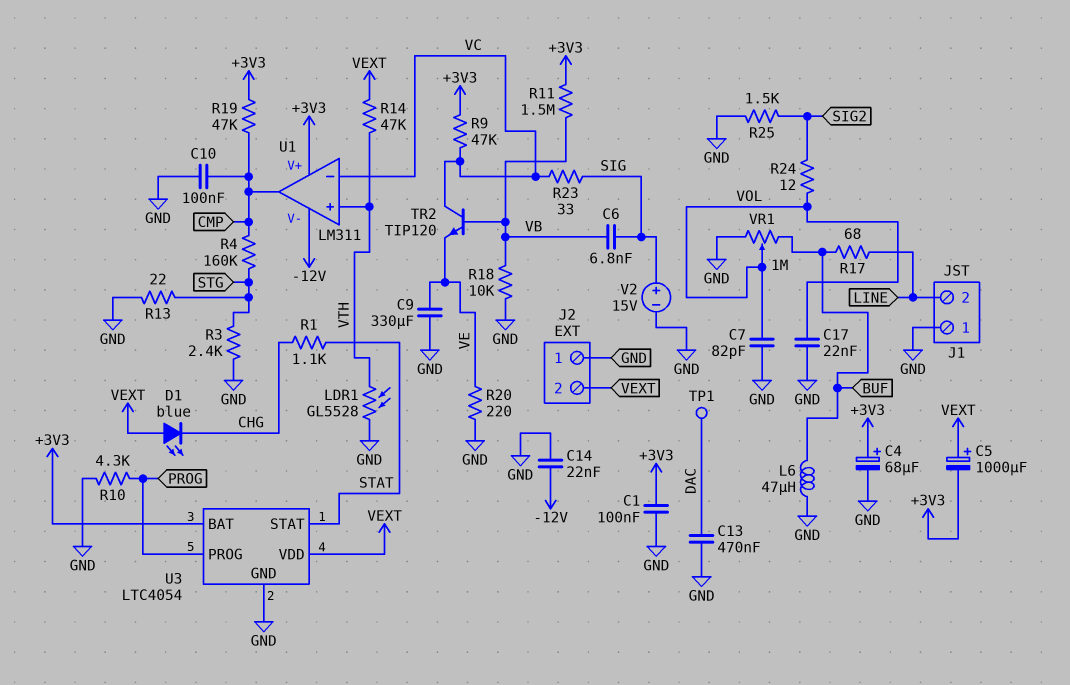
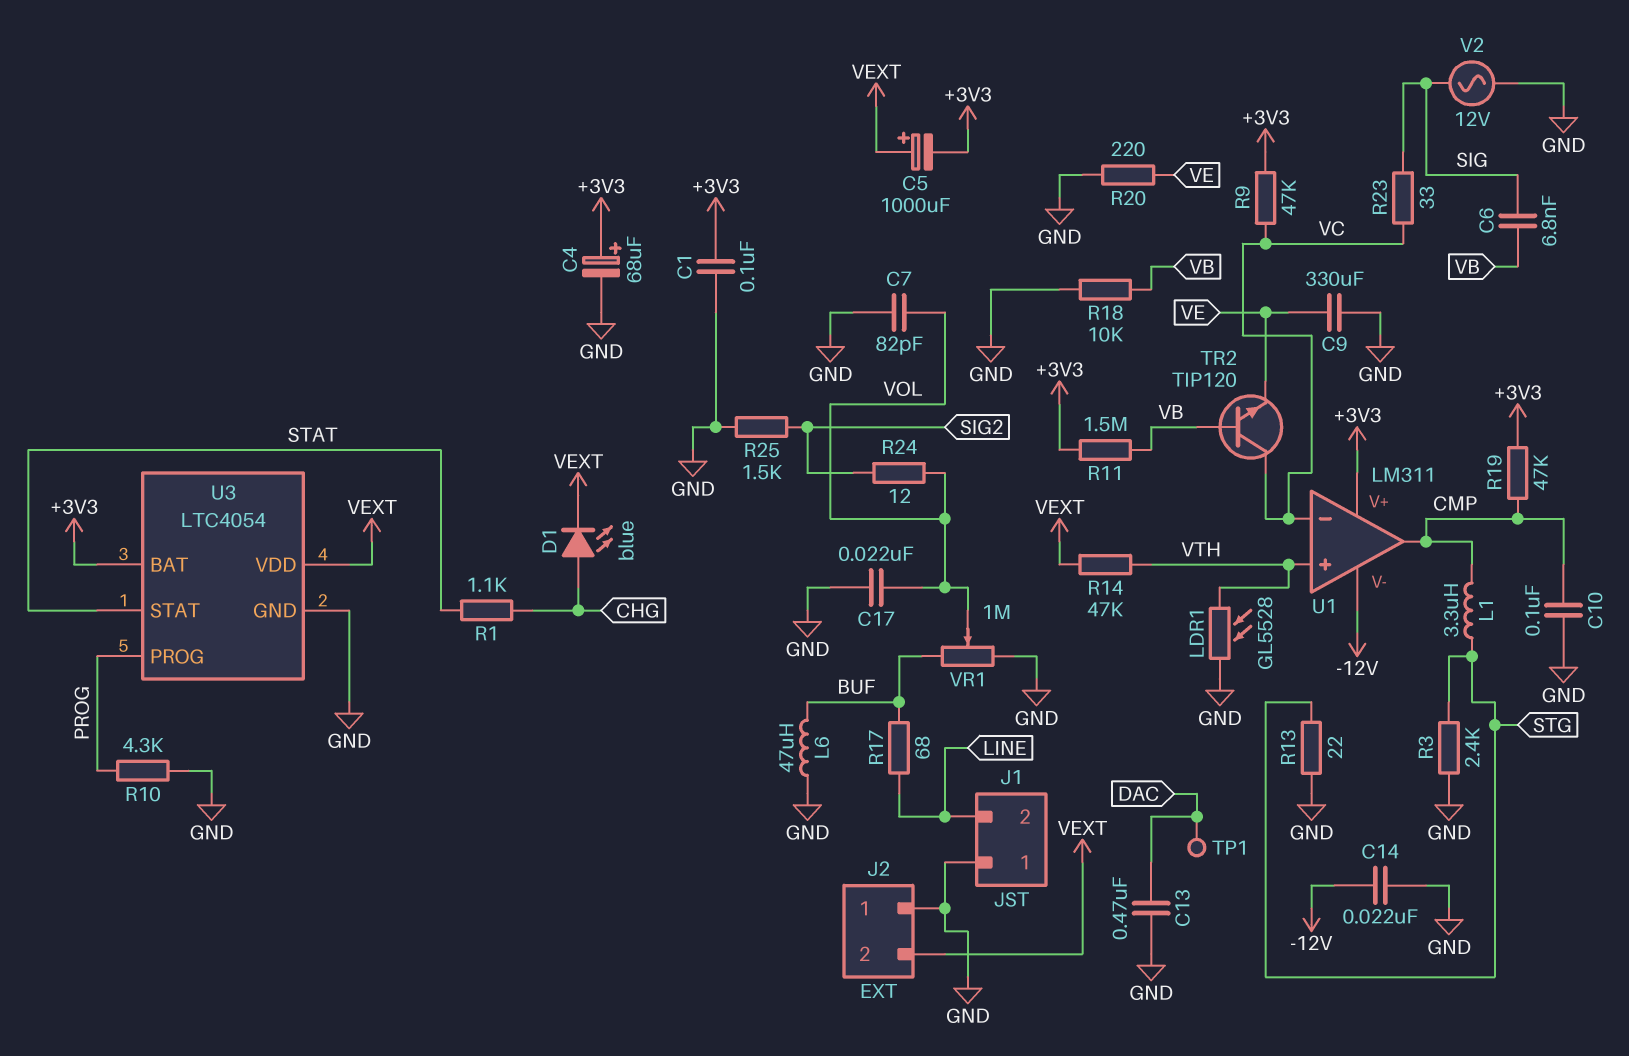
D1: LED blue (A VEXT, K CHG) -> LED blue (A CHG, K VEXT)
L1: none -> 3.3uH (CMP, STG)
R4: 160k (CMP, STG) -> none
V2: 15V (plus SIG, minus GND) -> AC 12V (GND, SIG)

